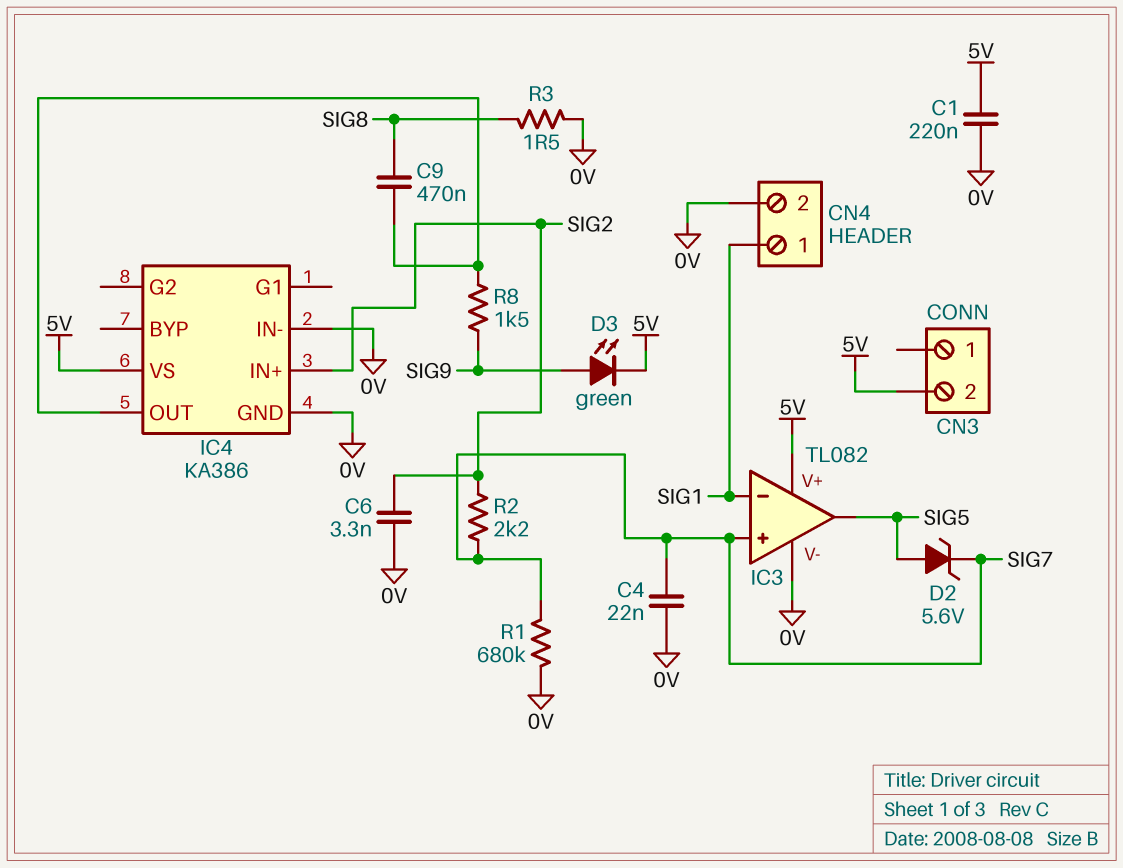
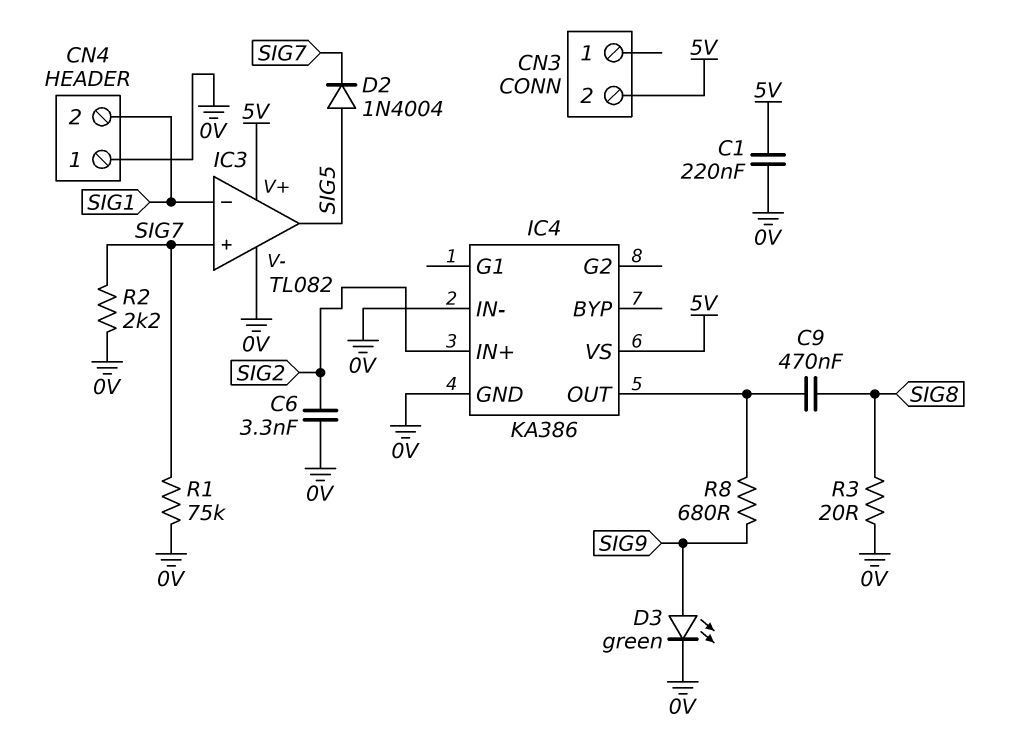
C4: 22nF (0V, SIG7) -> none
CN4 pin 1: SIG1 -> 0V
CN4 pin 2: 0V -> SIG1
D2: zener 5.6V (A SIG5, K SIG7) -> diode 1N4004 (A SIG5, K SIG7)
D3: LED green (A SIG9, K 5V) -> LED green (A SIG9, K 0V)
R1: 680k (0V, SIG7) -> 75k (0V, SIG7)
R2: 2.2k (SIG2, SIG7) -> 2.2k (0V, SIG7)
R3: 1.5 (0V, SIG8) -> 20 (0V, SIG8)
R8: 1.5k (IC4/OUT, SIG9) -> 680 (IC4/OUT, SIG9)

